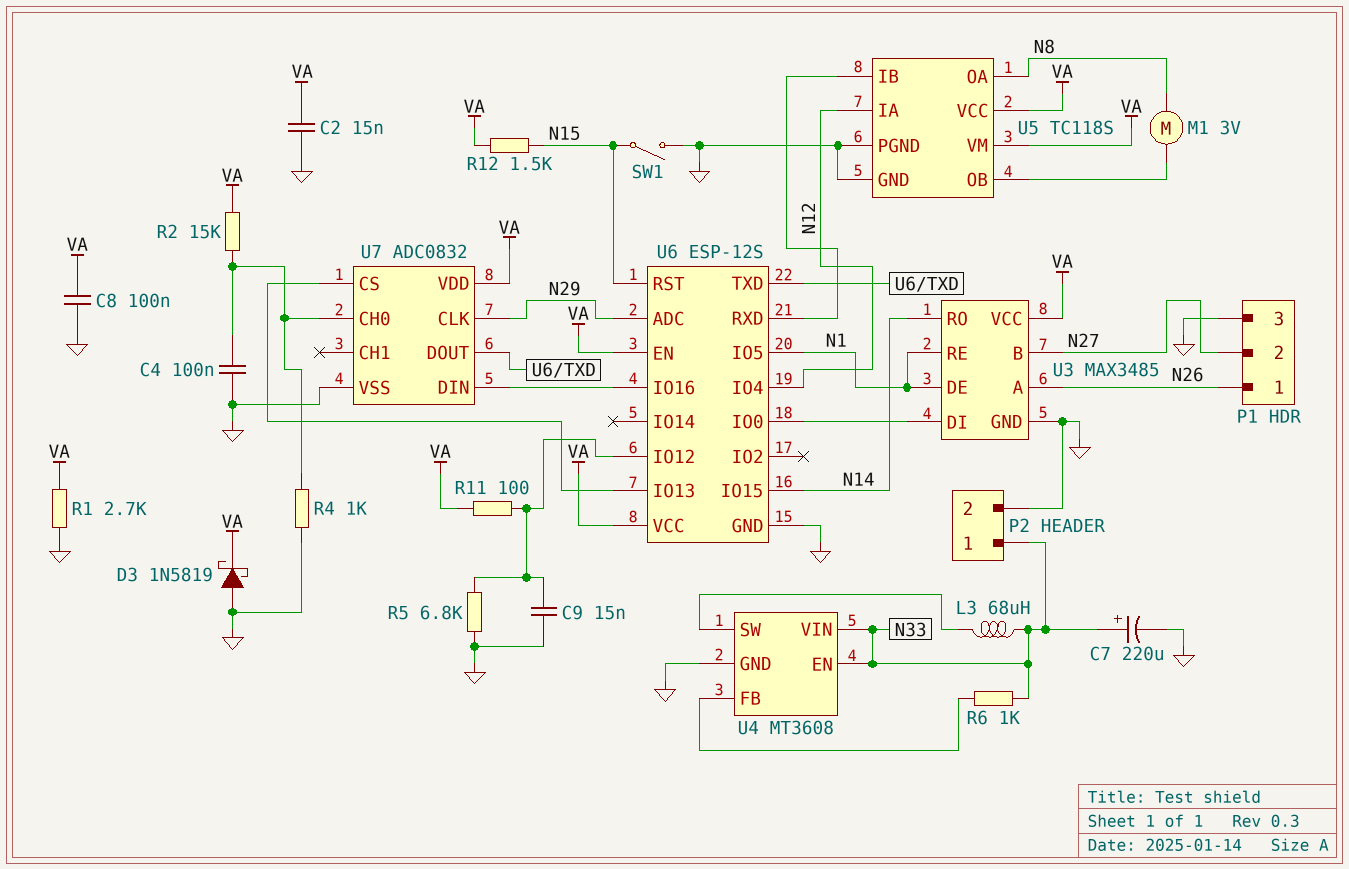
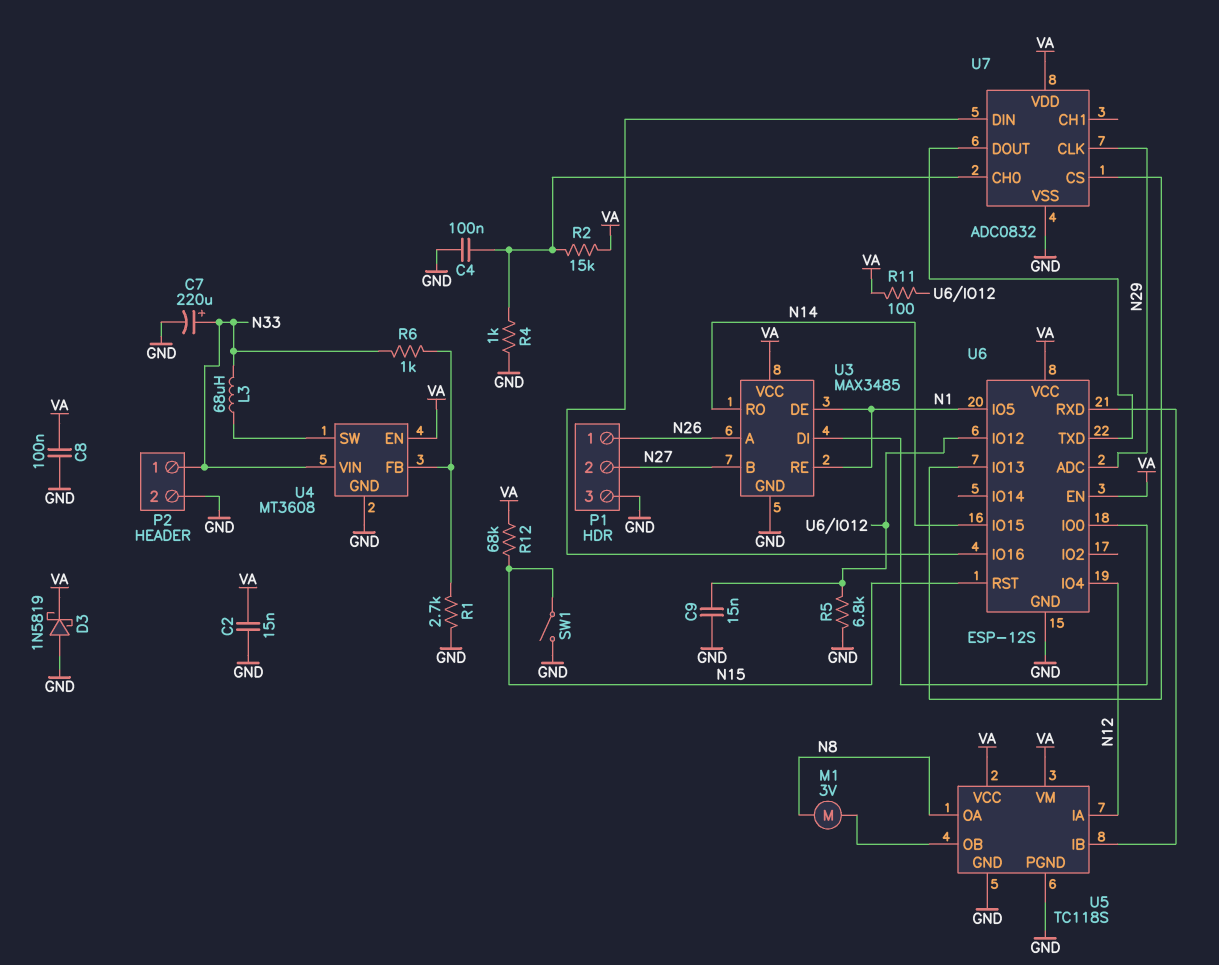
R1: 2.7k (GND, VA) -> 2.7k (GND, U4/FB)
R12: 1.5k (N15, VA) -> 68k (N15, VA)
U4 pin EN: N33 -> VA

